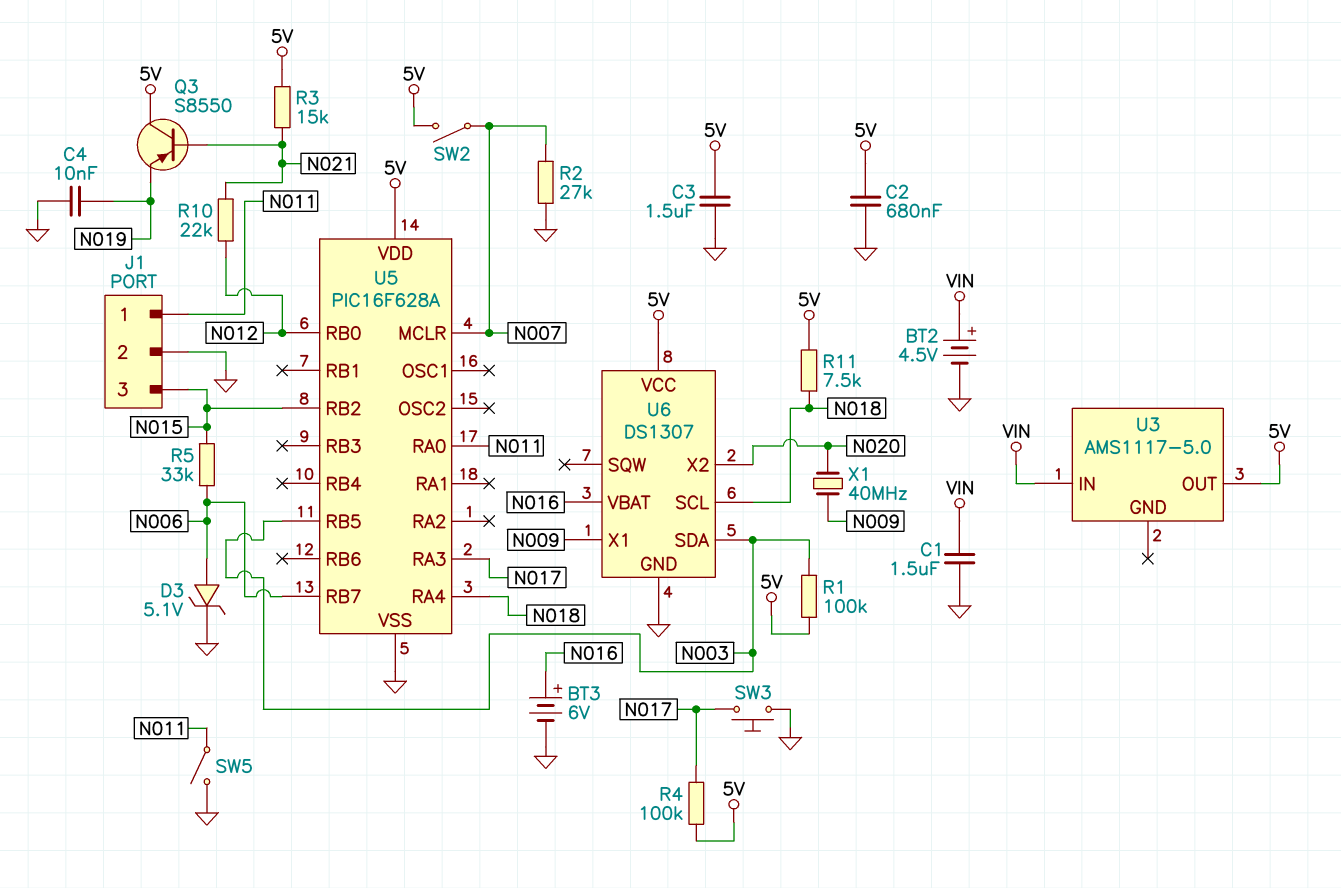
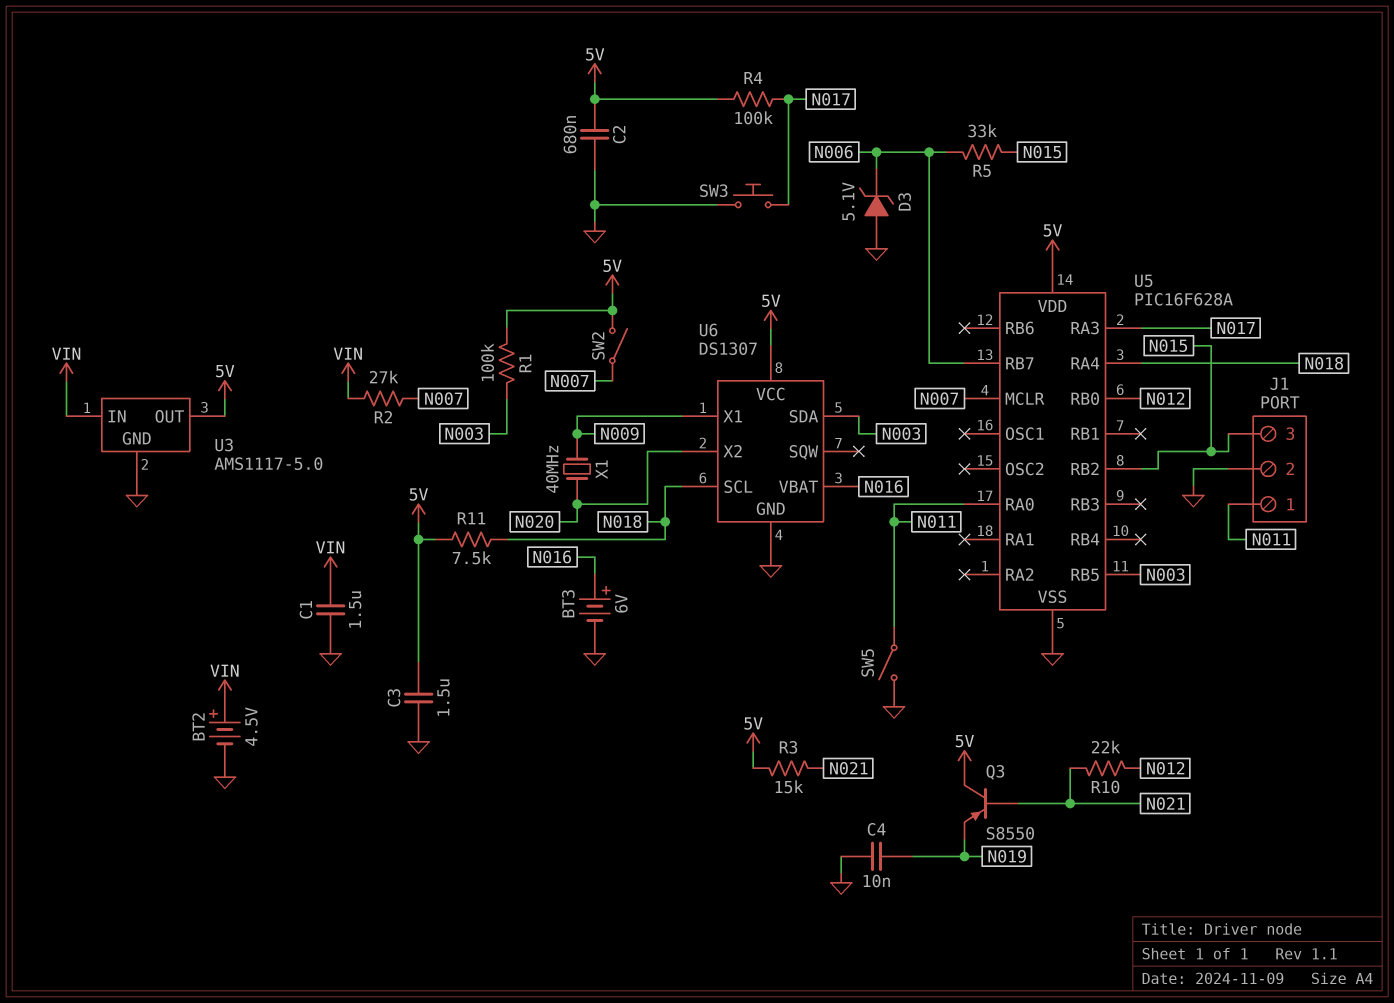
D3: zener 5.1V (A N006, K GND) -> zener 5.1V (A GND, K N006)
R2: 27k (GND, N007) -> 27k (N007, VIN)
U3 pin GND: none -> GND

